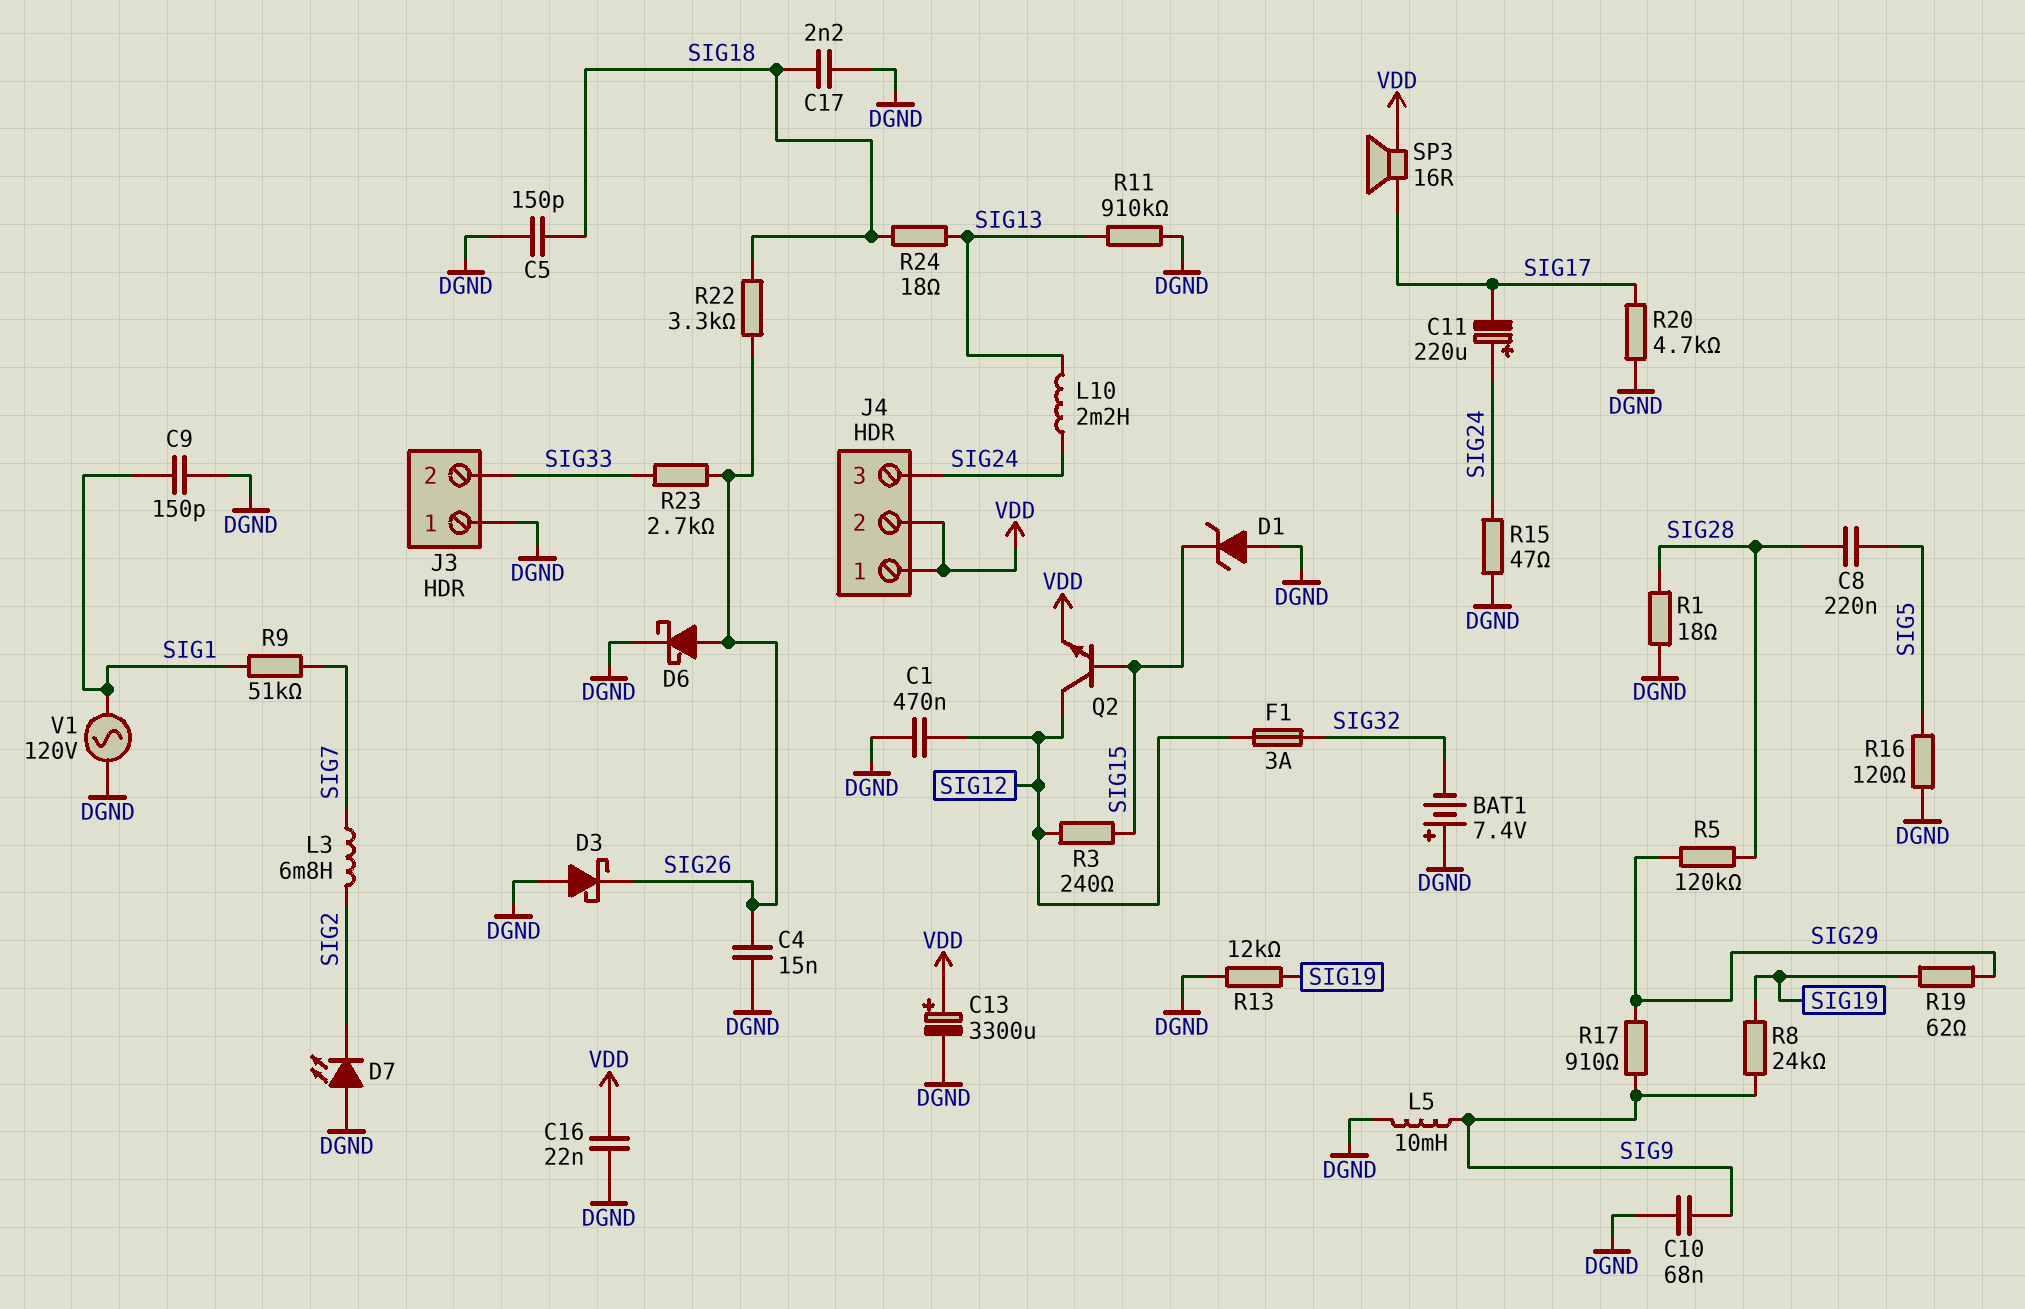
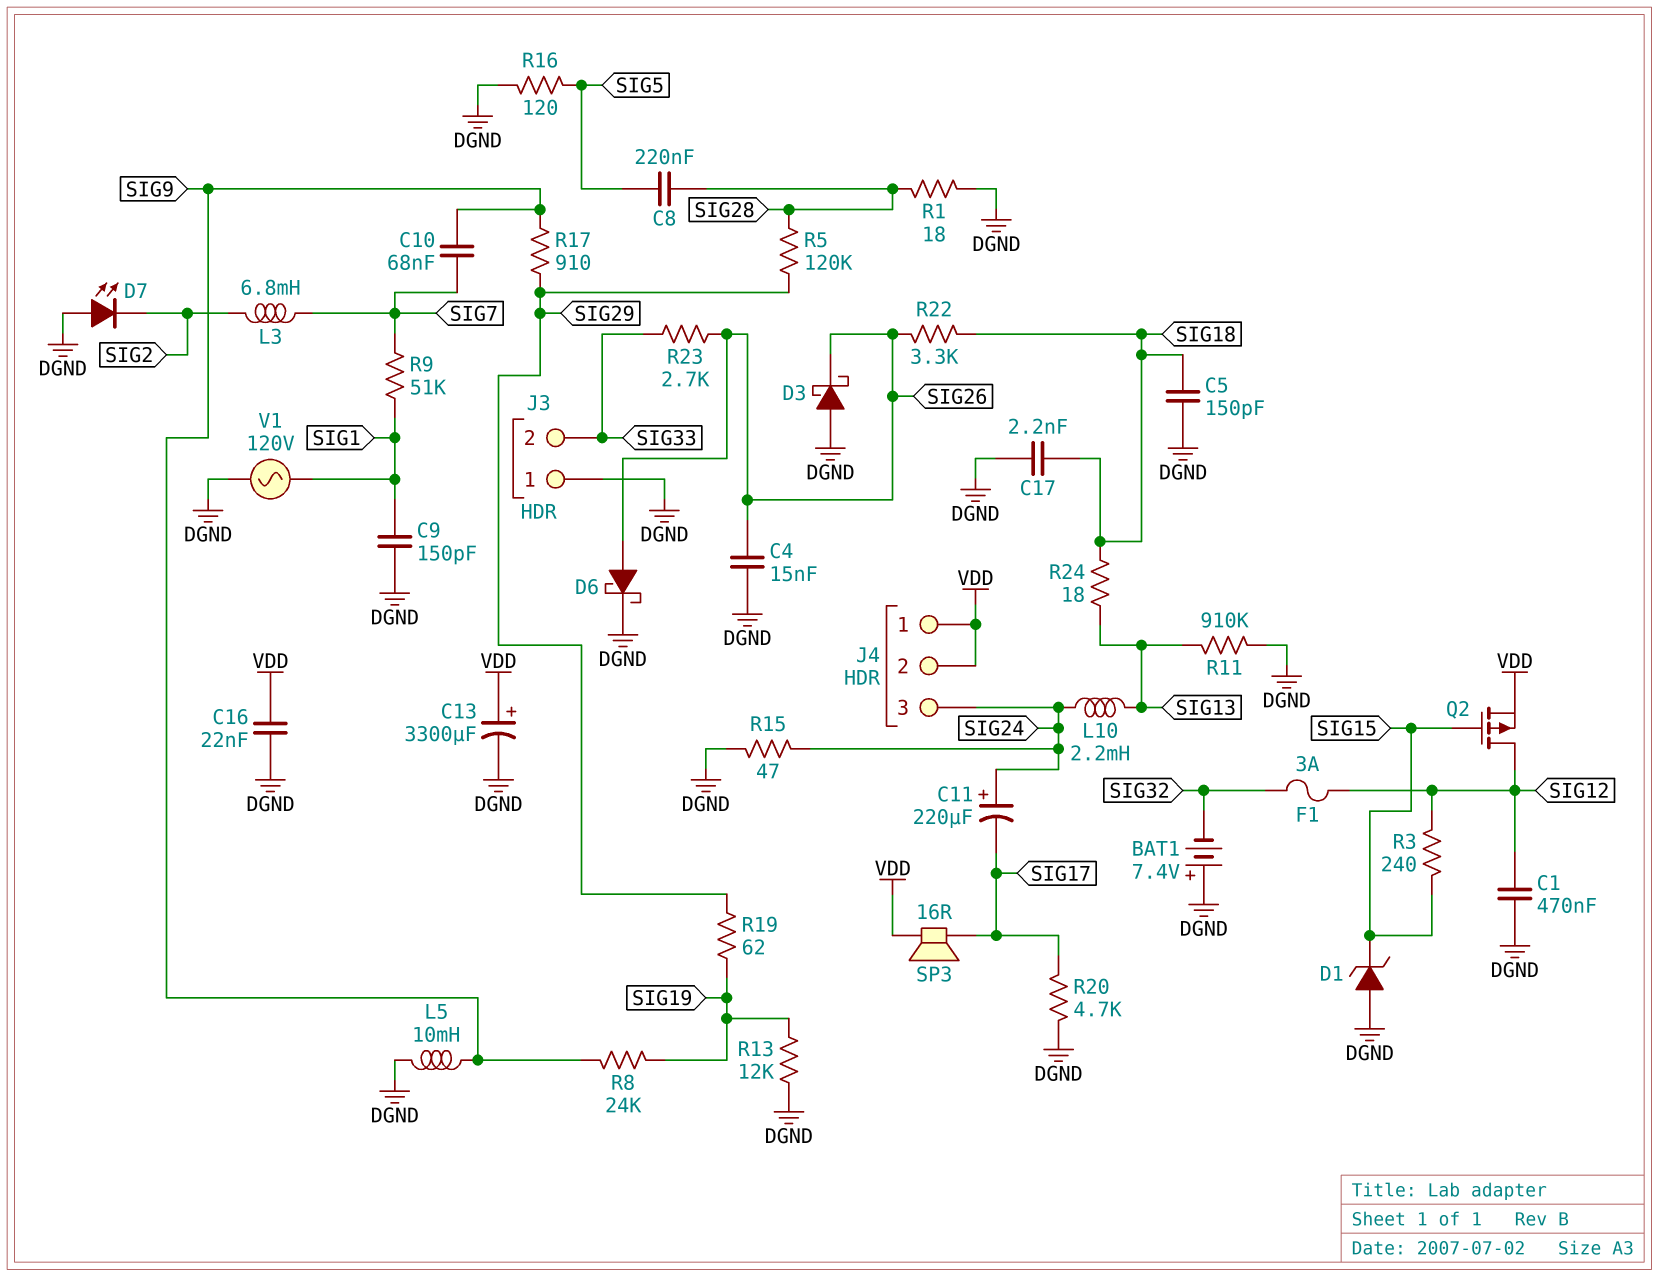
C10: 68nF (DGND, SIG9) -> 68nF (SIG7, SIG9)
Q2: NPN (B SIG15, C SIG12, E VDD) -> PMOS (G SIG15, D SIG12, S VDD)

